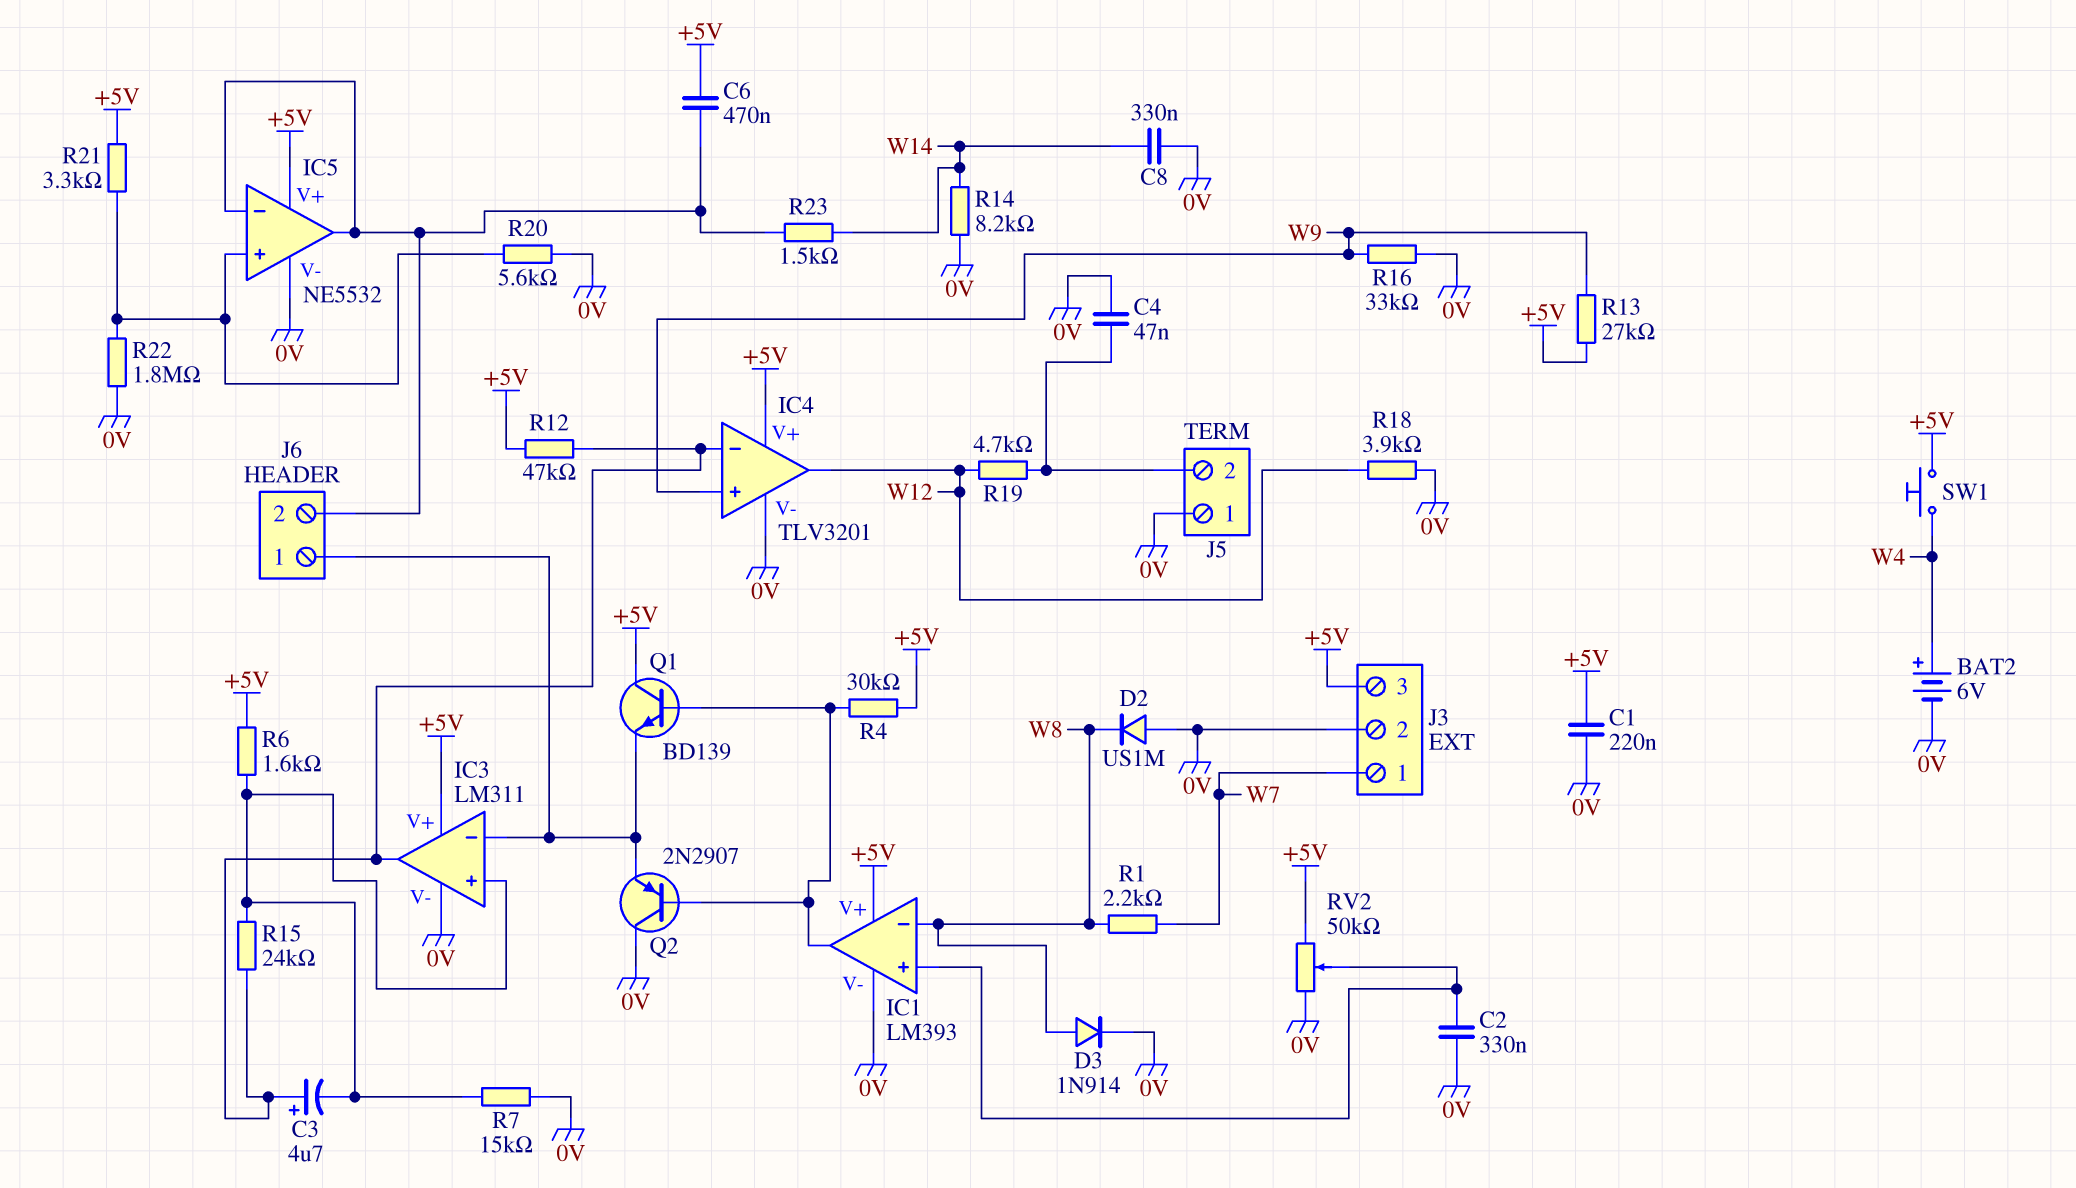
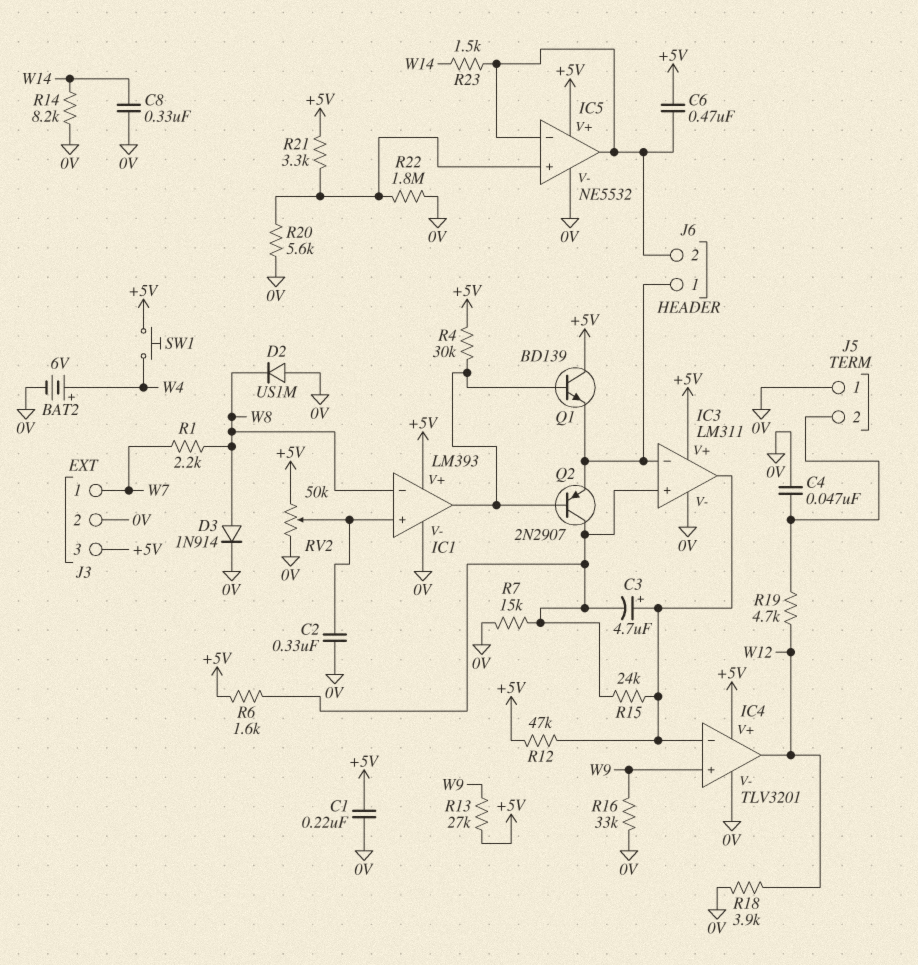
Q2: PNP 2N2907 (B IC1/out, C 0V, E IC3/in-) -> PNP 2N2907 (B IC1/out, C IC3/in+, E IC3/in-)

